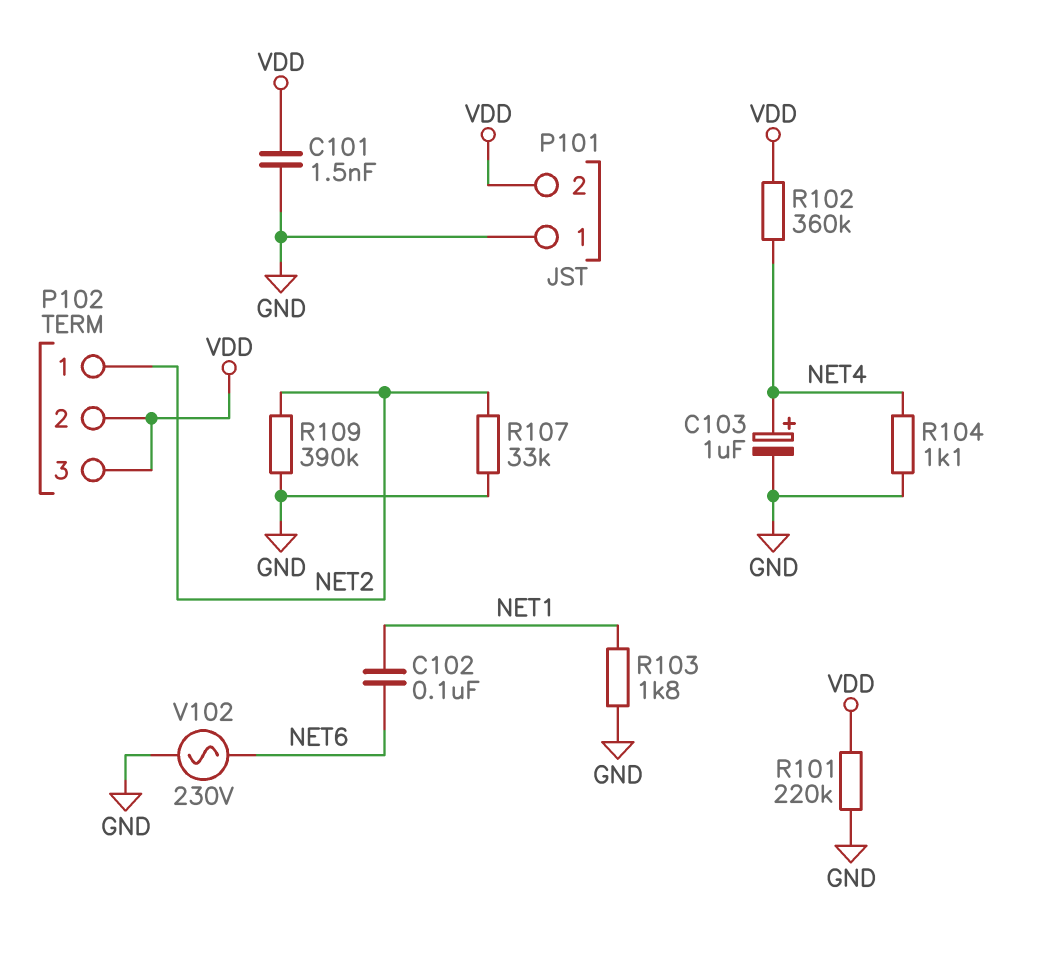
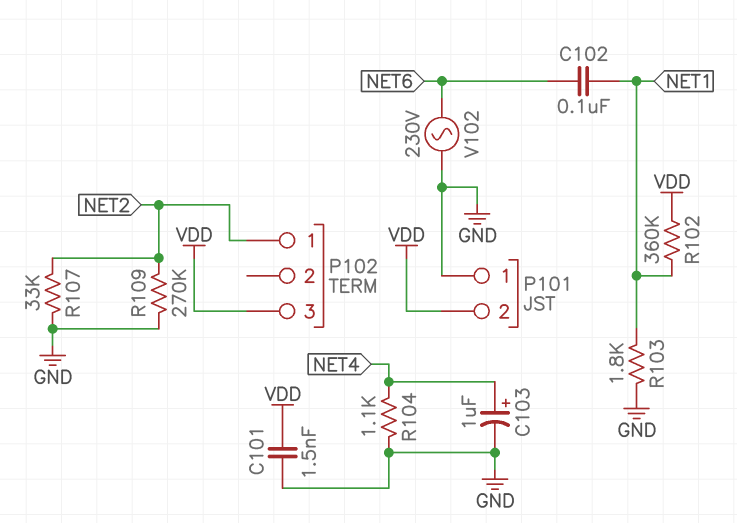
P102 pin 2: VDD -> none
R101: 220k (GND, VDD) -> none
R102: 360k (NET4, VDD) -> 360k (NET1, VDD)
R109: 390k (GND, NET2) -> 270k (GND, NET2)

